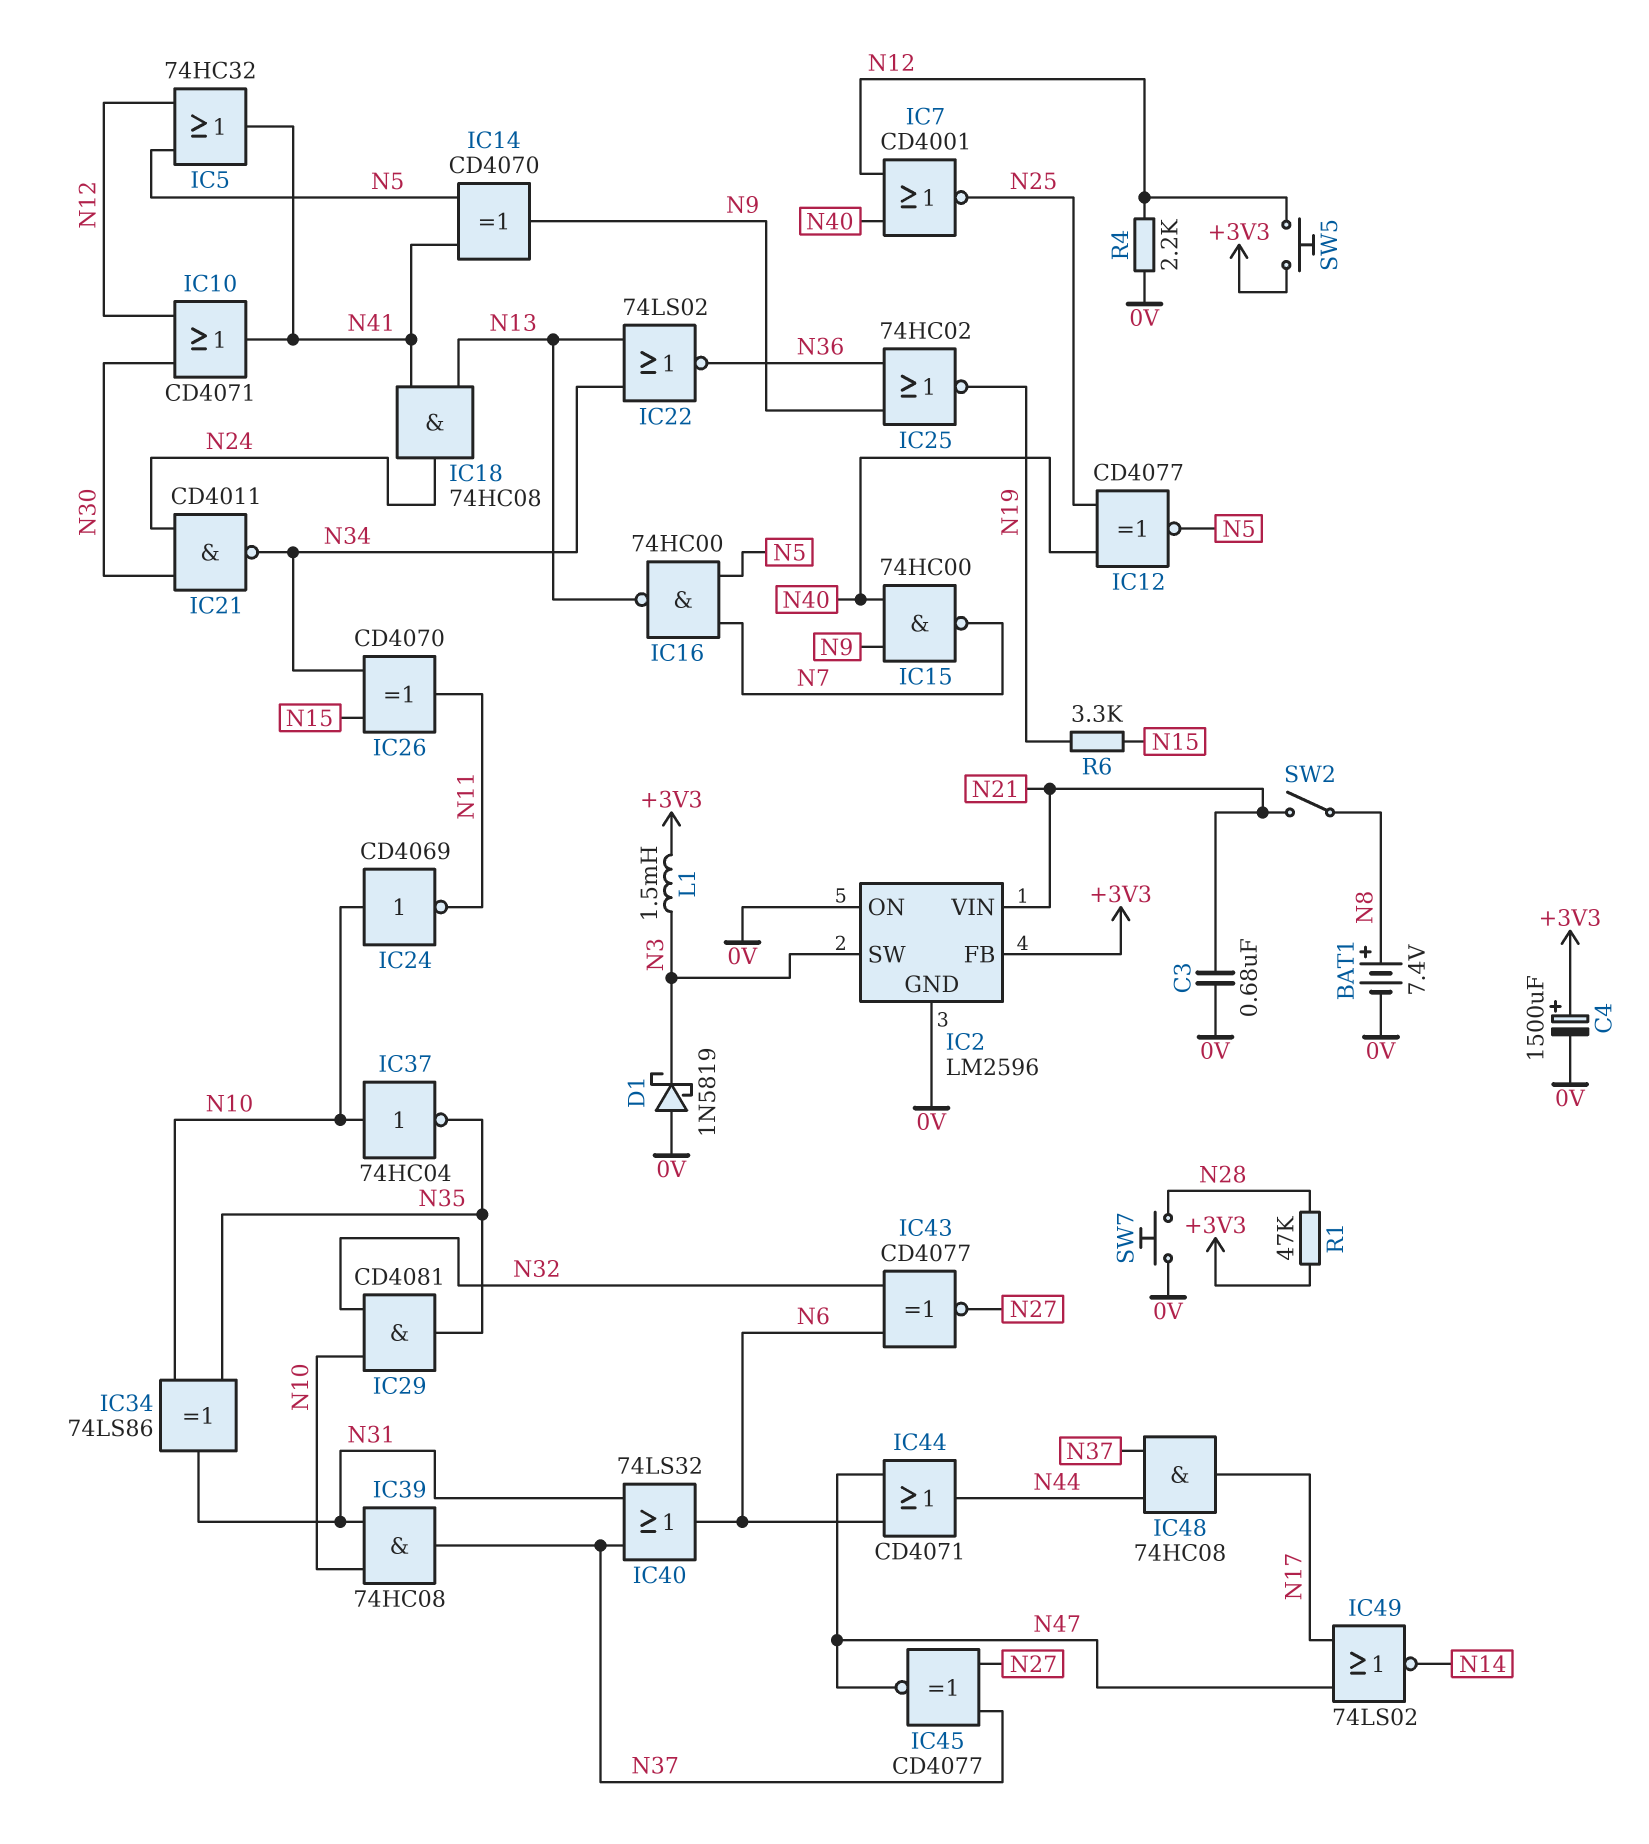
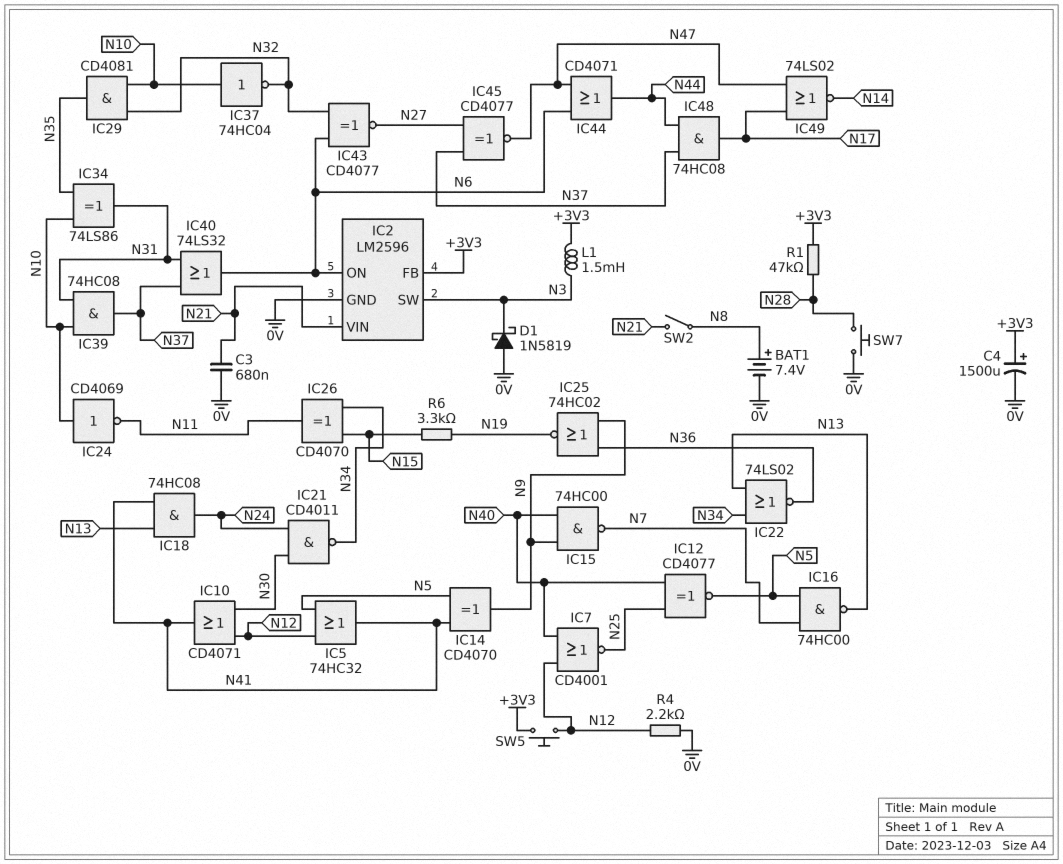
IC2 pin ON: 0V -> N6
IC37: NOT 74HC04 (in N10, out N35) -> NOT 74HC04 (in N10, out N32)

